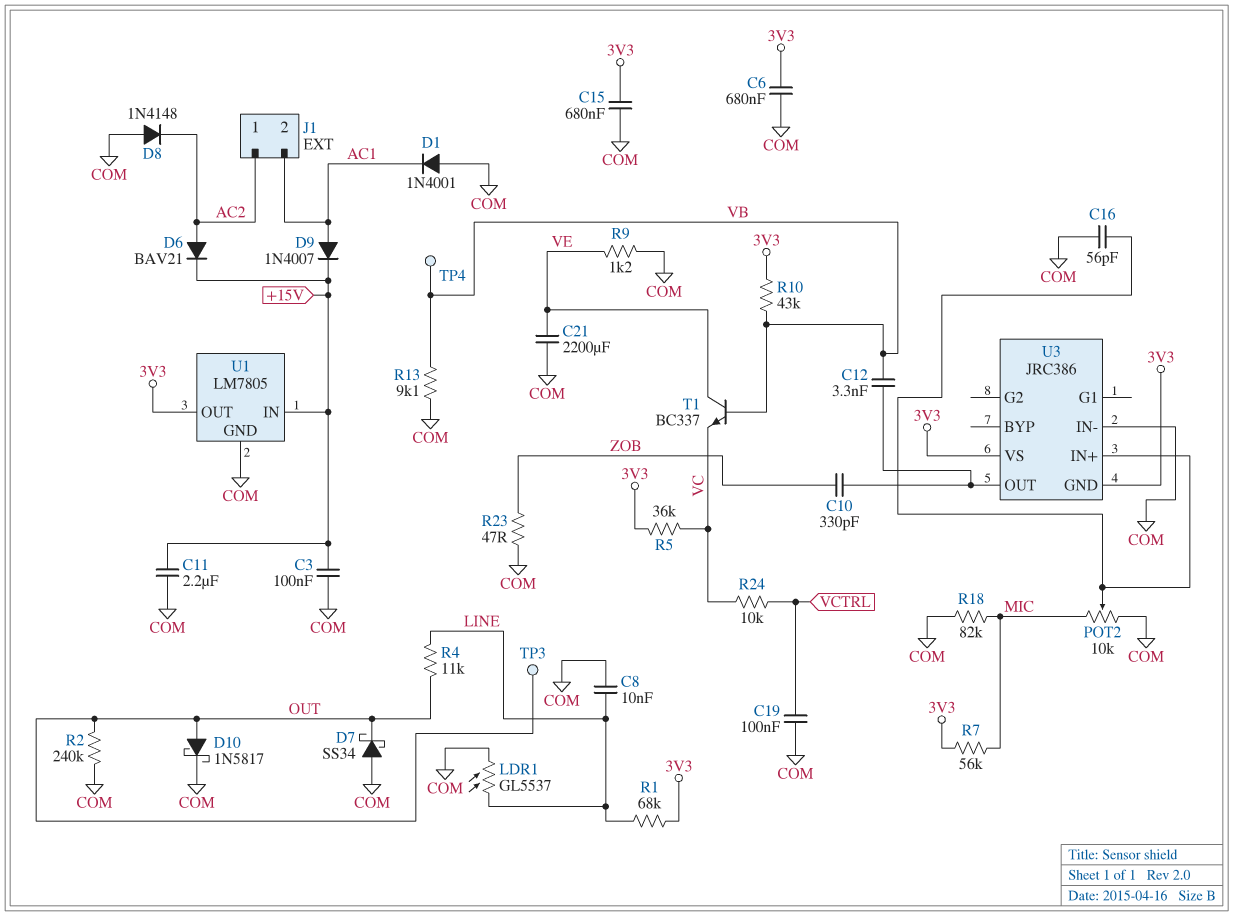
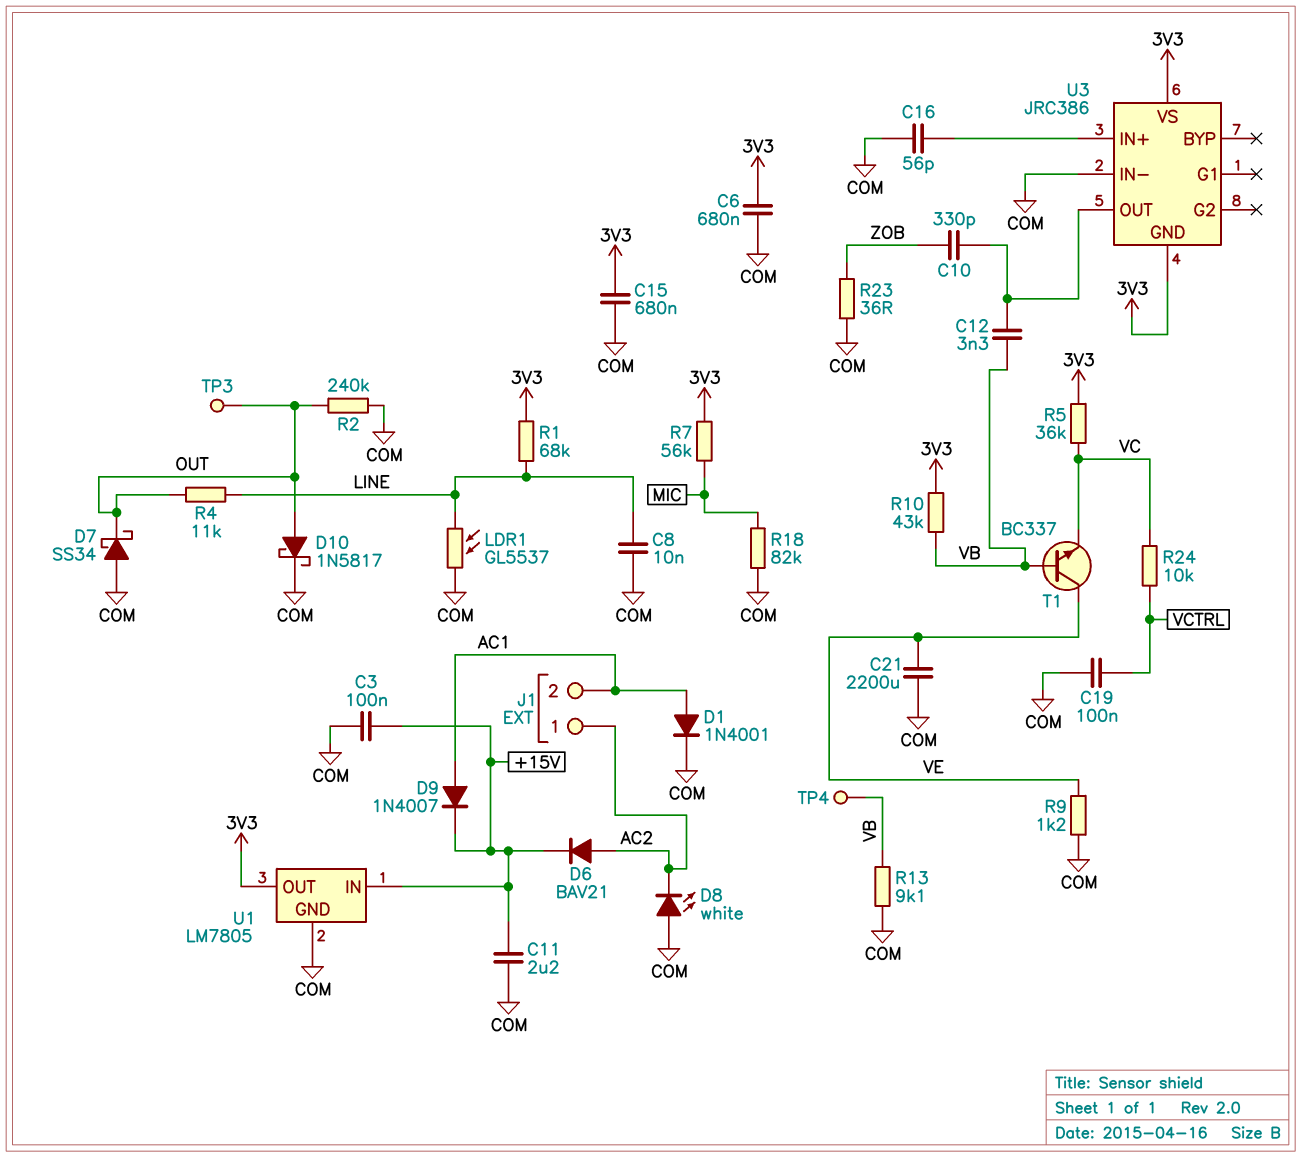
D1: diode 1N4001 (A COM, K AC1) -> diode 1N4001 (A AC1, K COM)
D8: diode 1N4148 (A COM, K AC2) -> LED white (A COM, K AC2)
POT2: 10k (COM, MIC, wiper U3/IN+) -> none
R23: 47 (COM, ZOB) -> 36 (COM, ZOB)

